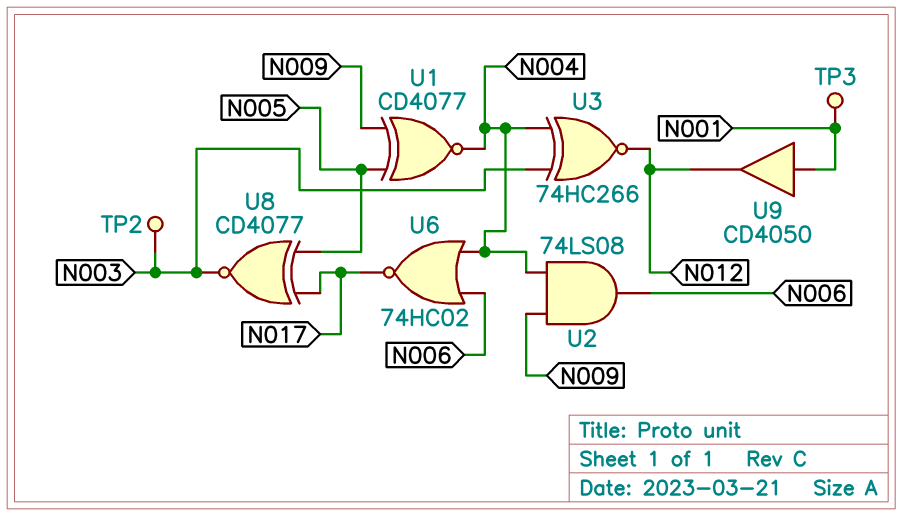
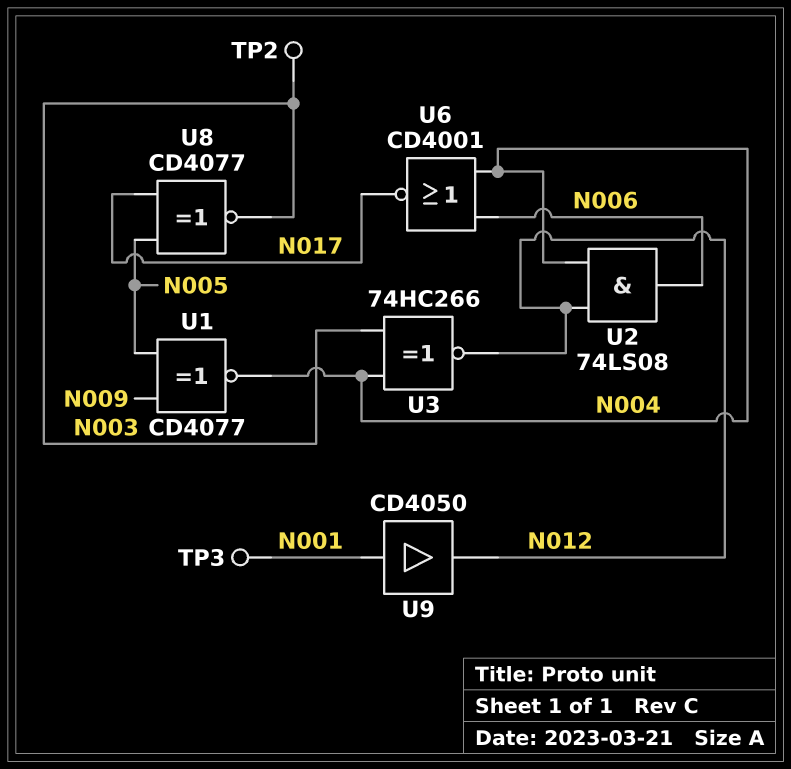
U2: AND 74LS08 (in N004, in N009, out N006) -> AND 74LS08 (in N004, in N012, out N006)
U6: NOR 74HC02 (in N004, in N006, out N017) -> NOR CD4001 (in N004, in N006, out N017)

